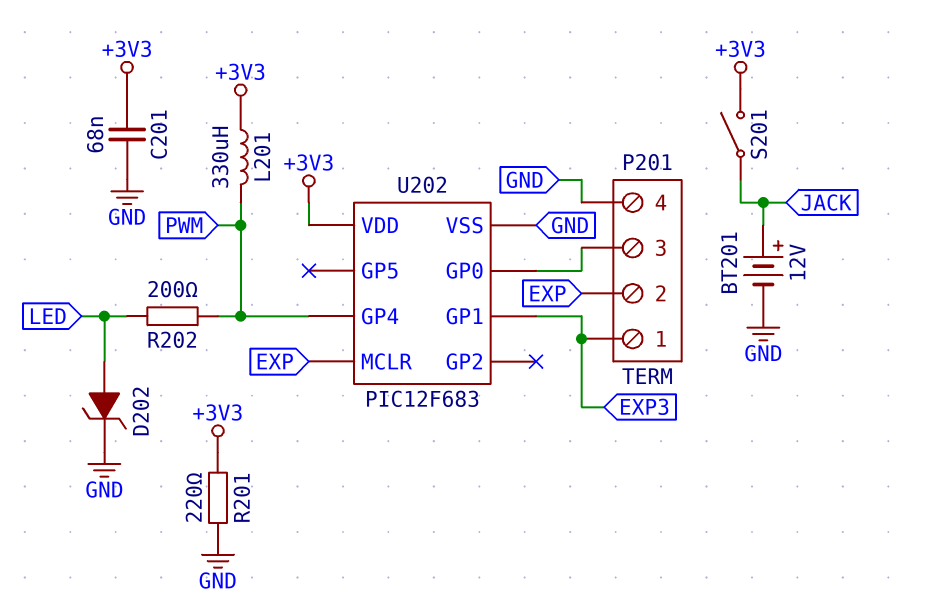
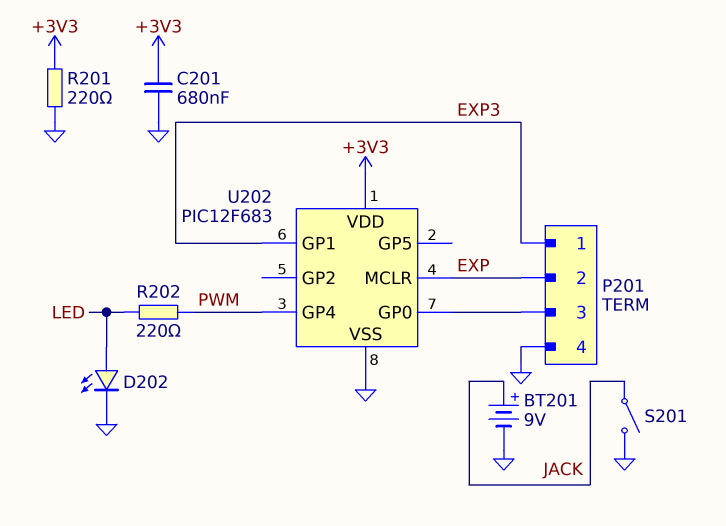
BT201: 12V (plus JACK, minus GND) -> 9V (plus JACK, minus GND)
C201: 68nF (+3V3, GND) -> 680nF (+3V3, GND)
D202: zener (A LED, K GND) -> LED (A LED, K GND)
L201: 330uH (+3V3, PWM) -> none
R202: 200 (LED, PWM) -> 220 (LED, PWM)
S201: switch (+3V3, JACK) -> switch (GND, JACK)

